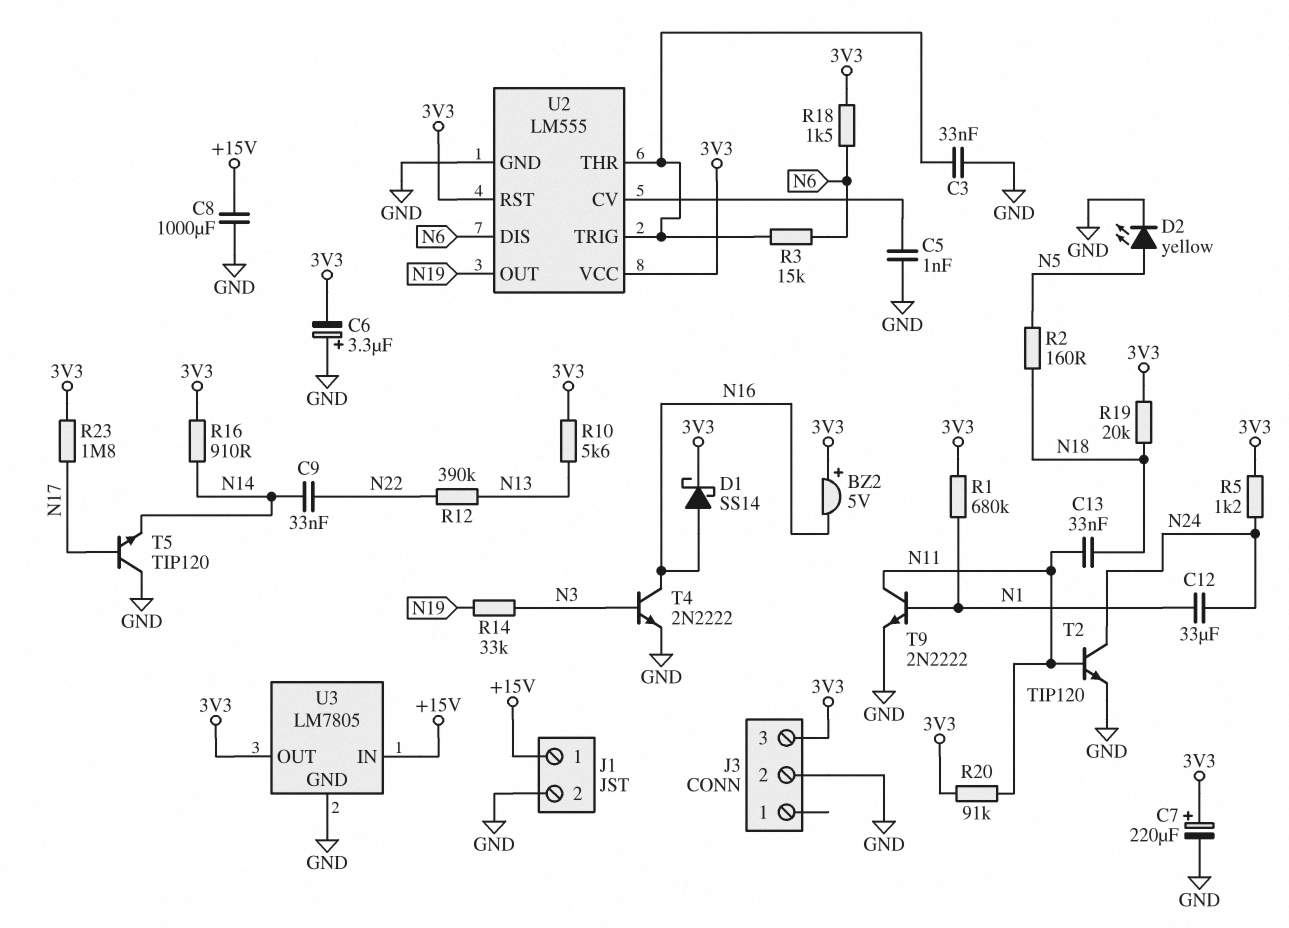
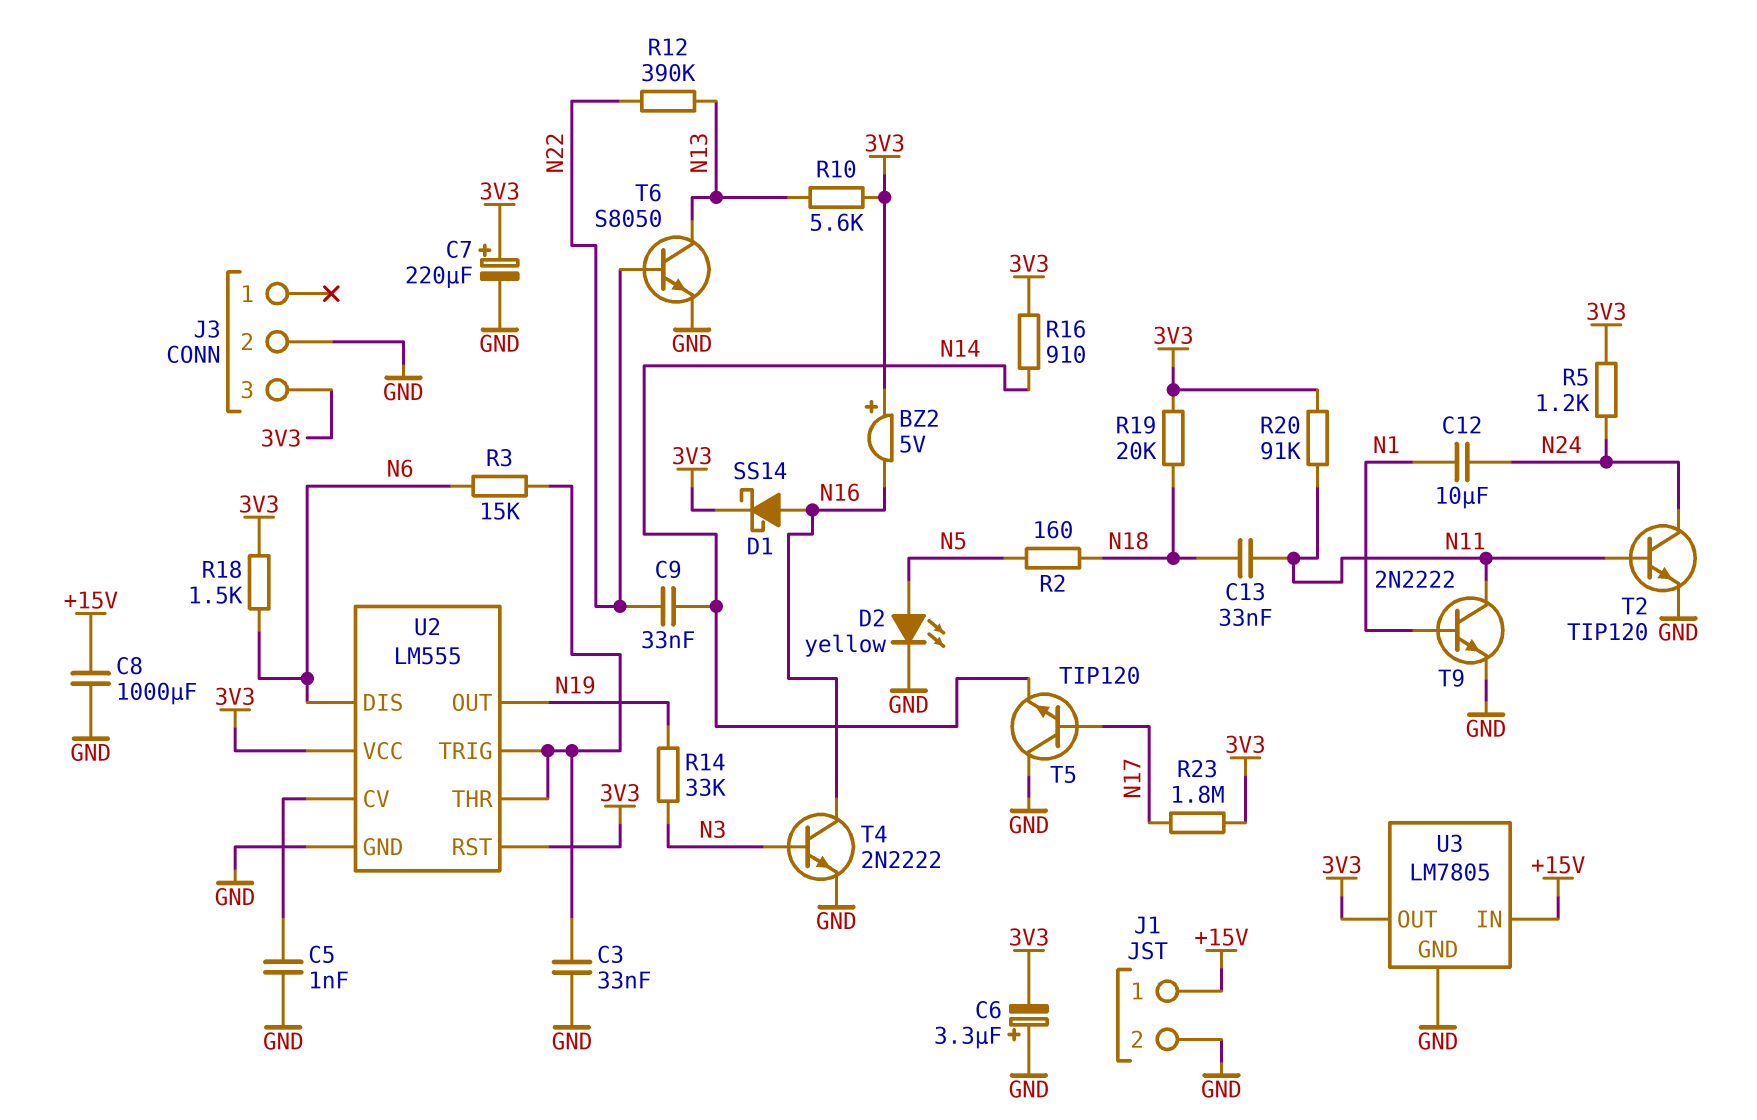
C12: 33uF (N1, N24) -> 10uF (N1, N24)
R1: 680k (3V3, N1) -> none
T6: none -> NPN S8050 (B N22, C N13, E GND)

